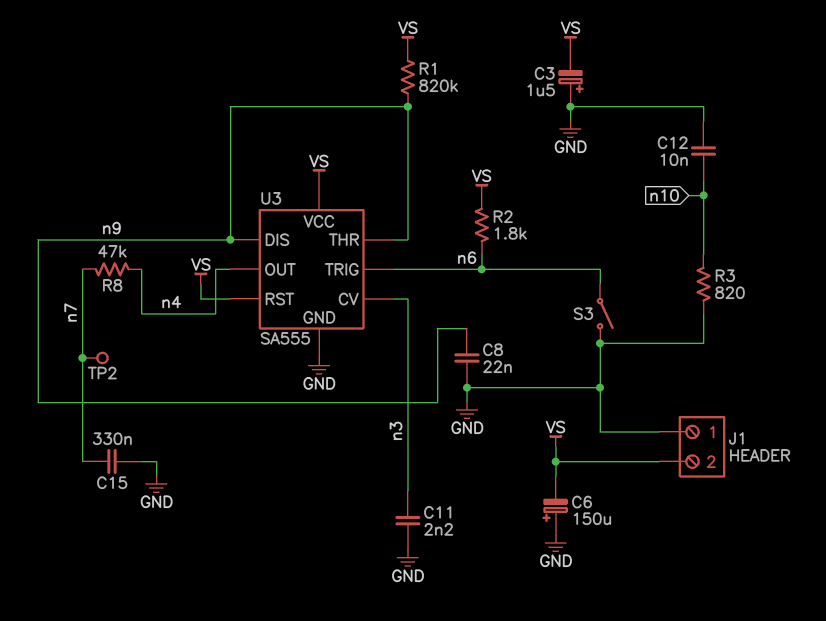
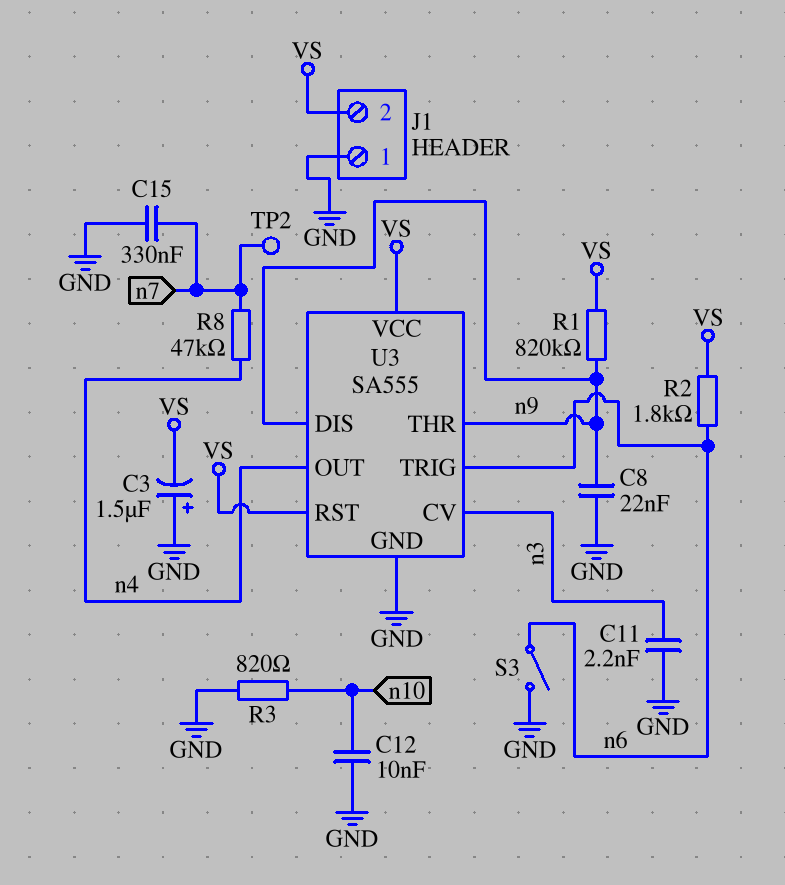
C6: 150uF (plus GND, minus VS) -> none

